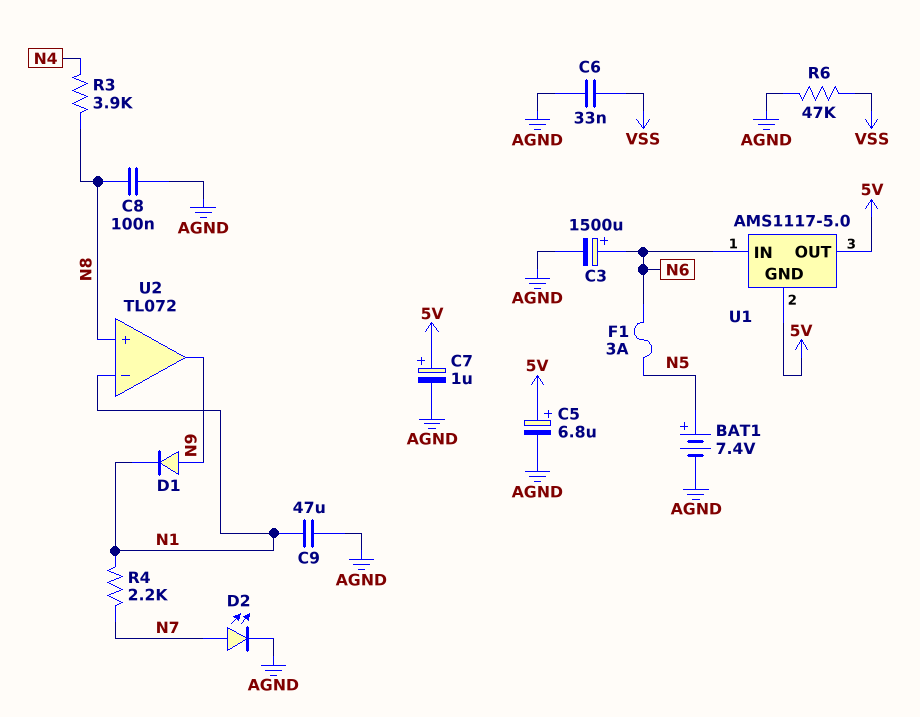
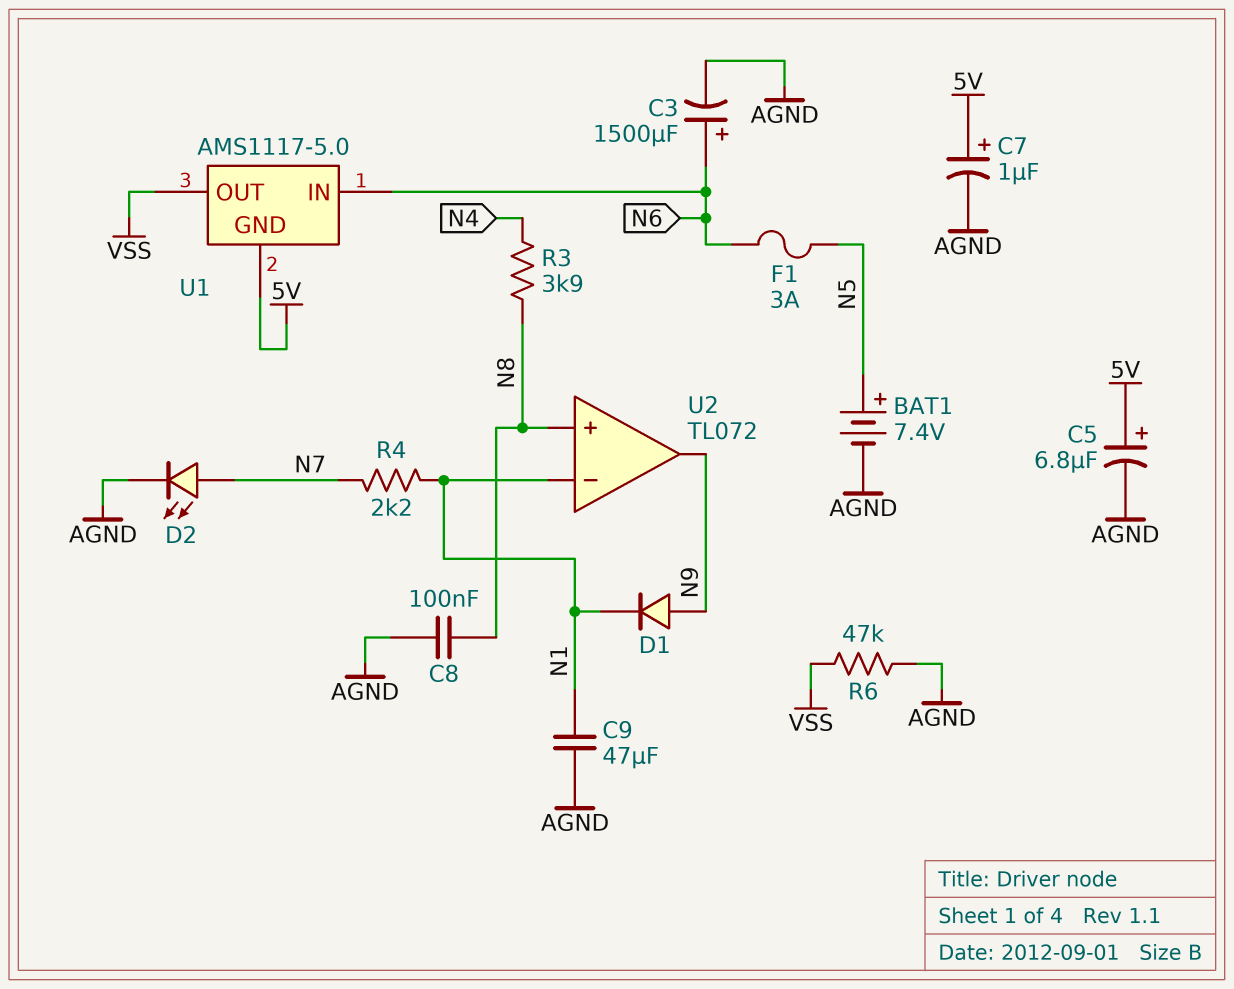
C6: 33nF (AGND, VSS) -> none
U1 pin OUT: 5V -> VSS

